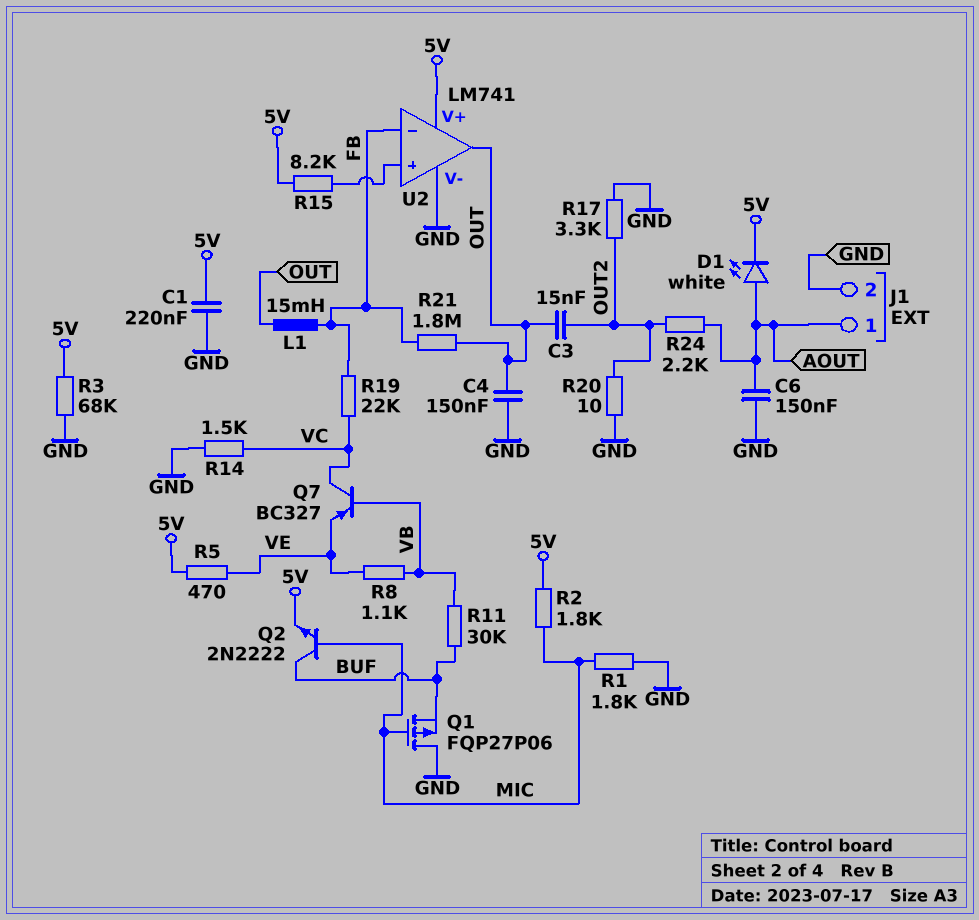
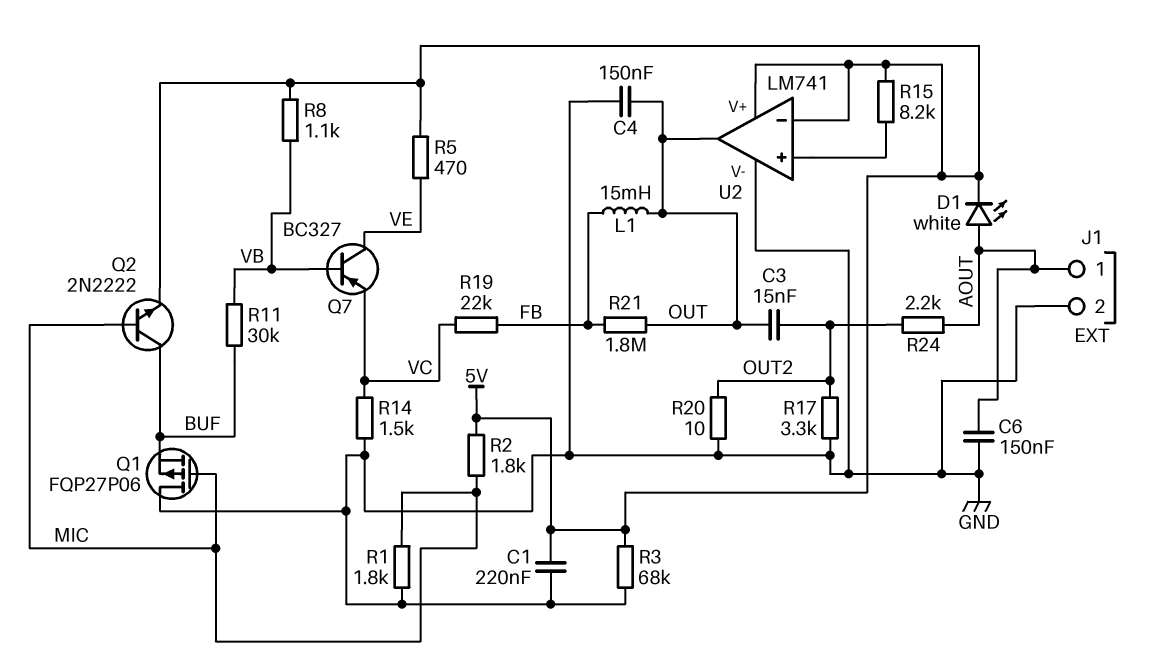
Q7: PNP BC327 (B VB, C VC, E VE) -> PNP BC327 (B VB, C VE, E VC)
R8: 1.1k (VB, VE) -> 1.1k (5V, VB)
U2 pin in-: FB -> 5V

